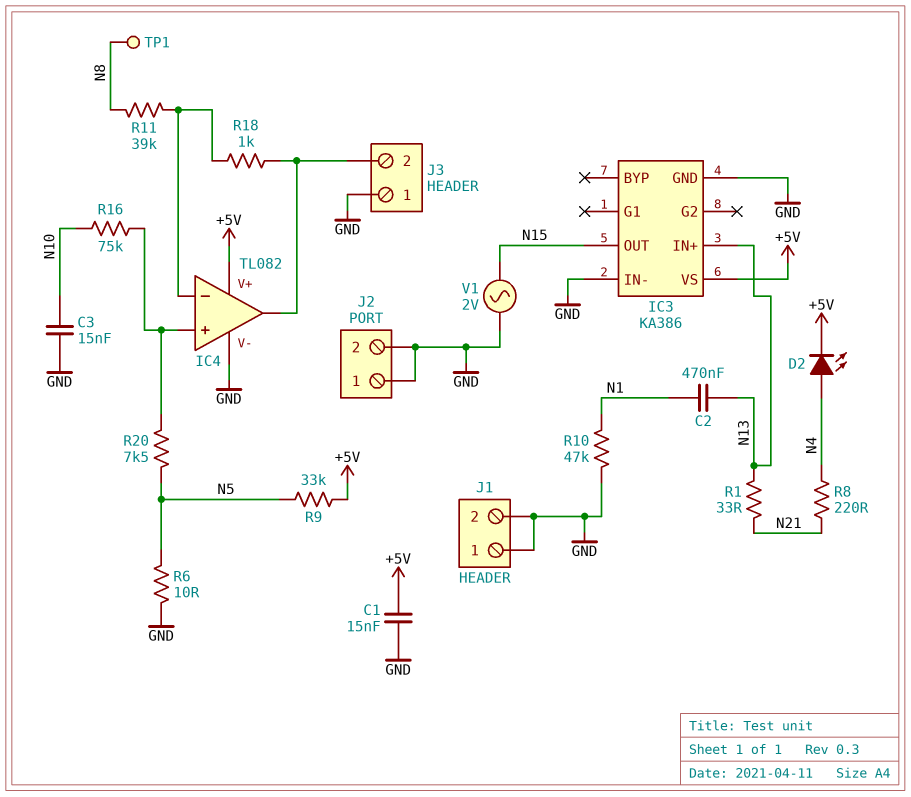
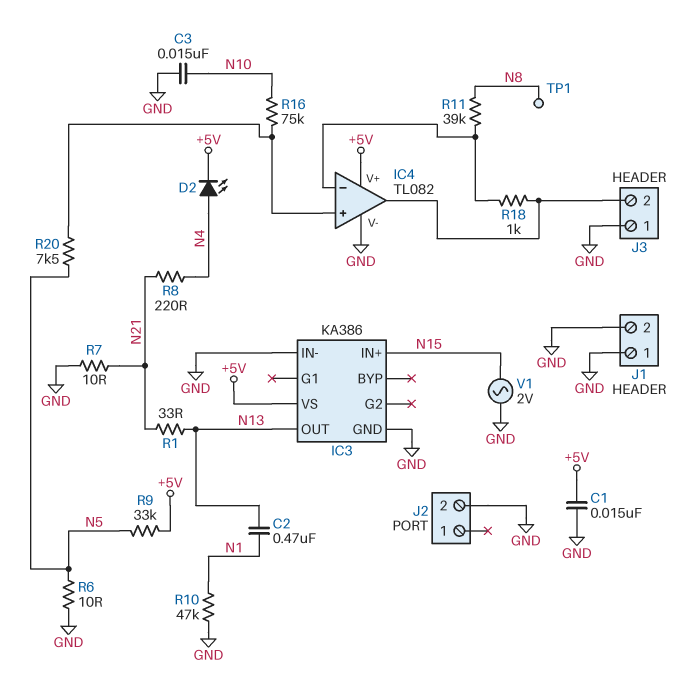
IC3 pin IN+: N13 -> N15
IC3 pin OUT: N15 -> N13
J2 pin 1: GND -> none
R7: none -> 10 (GND, N21)

